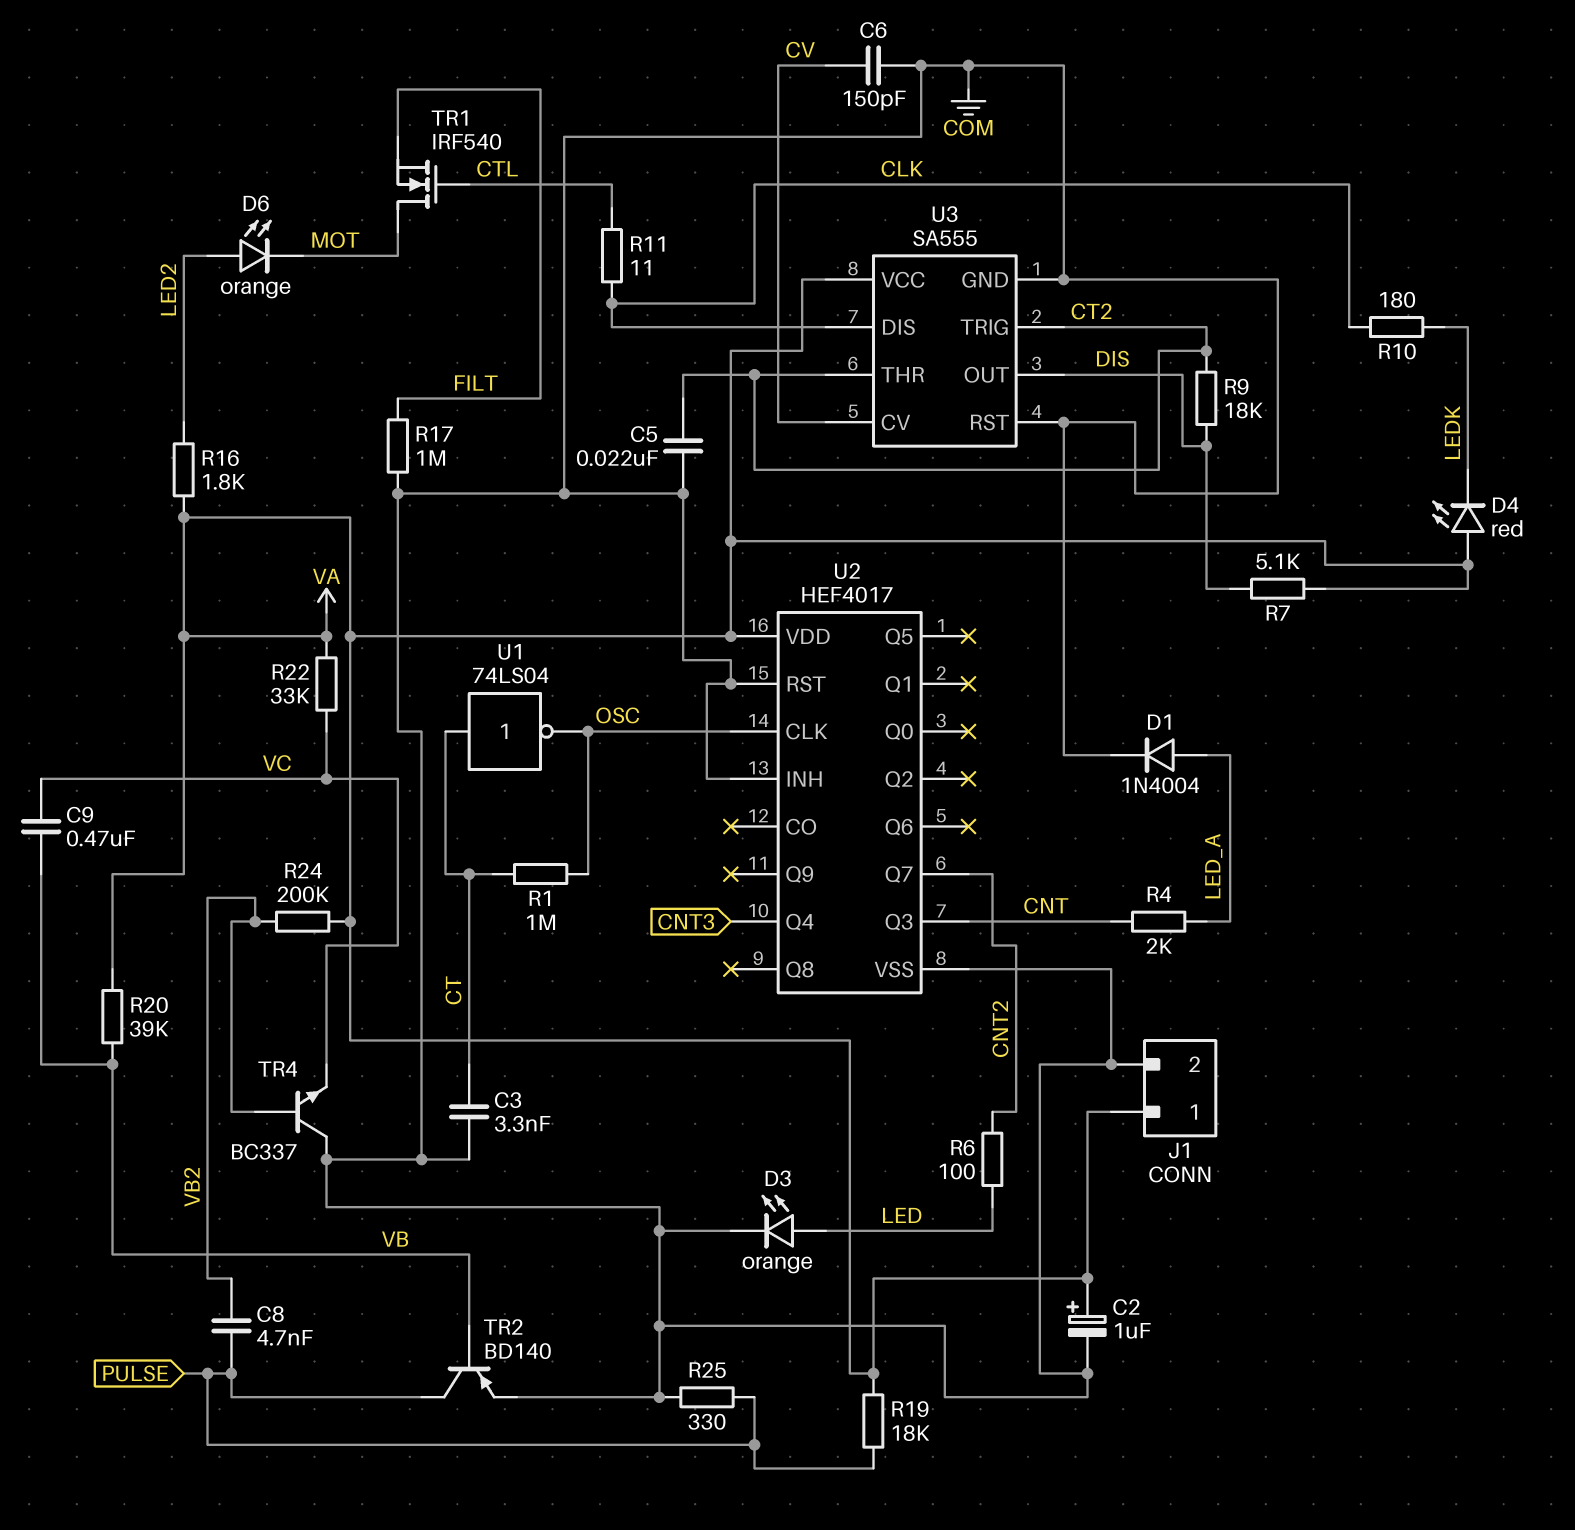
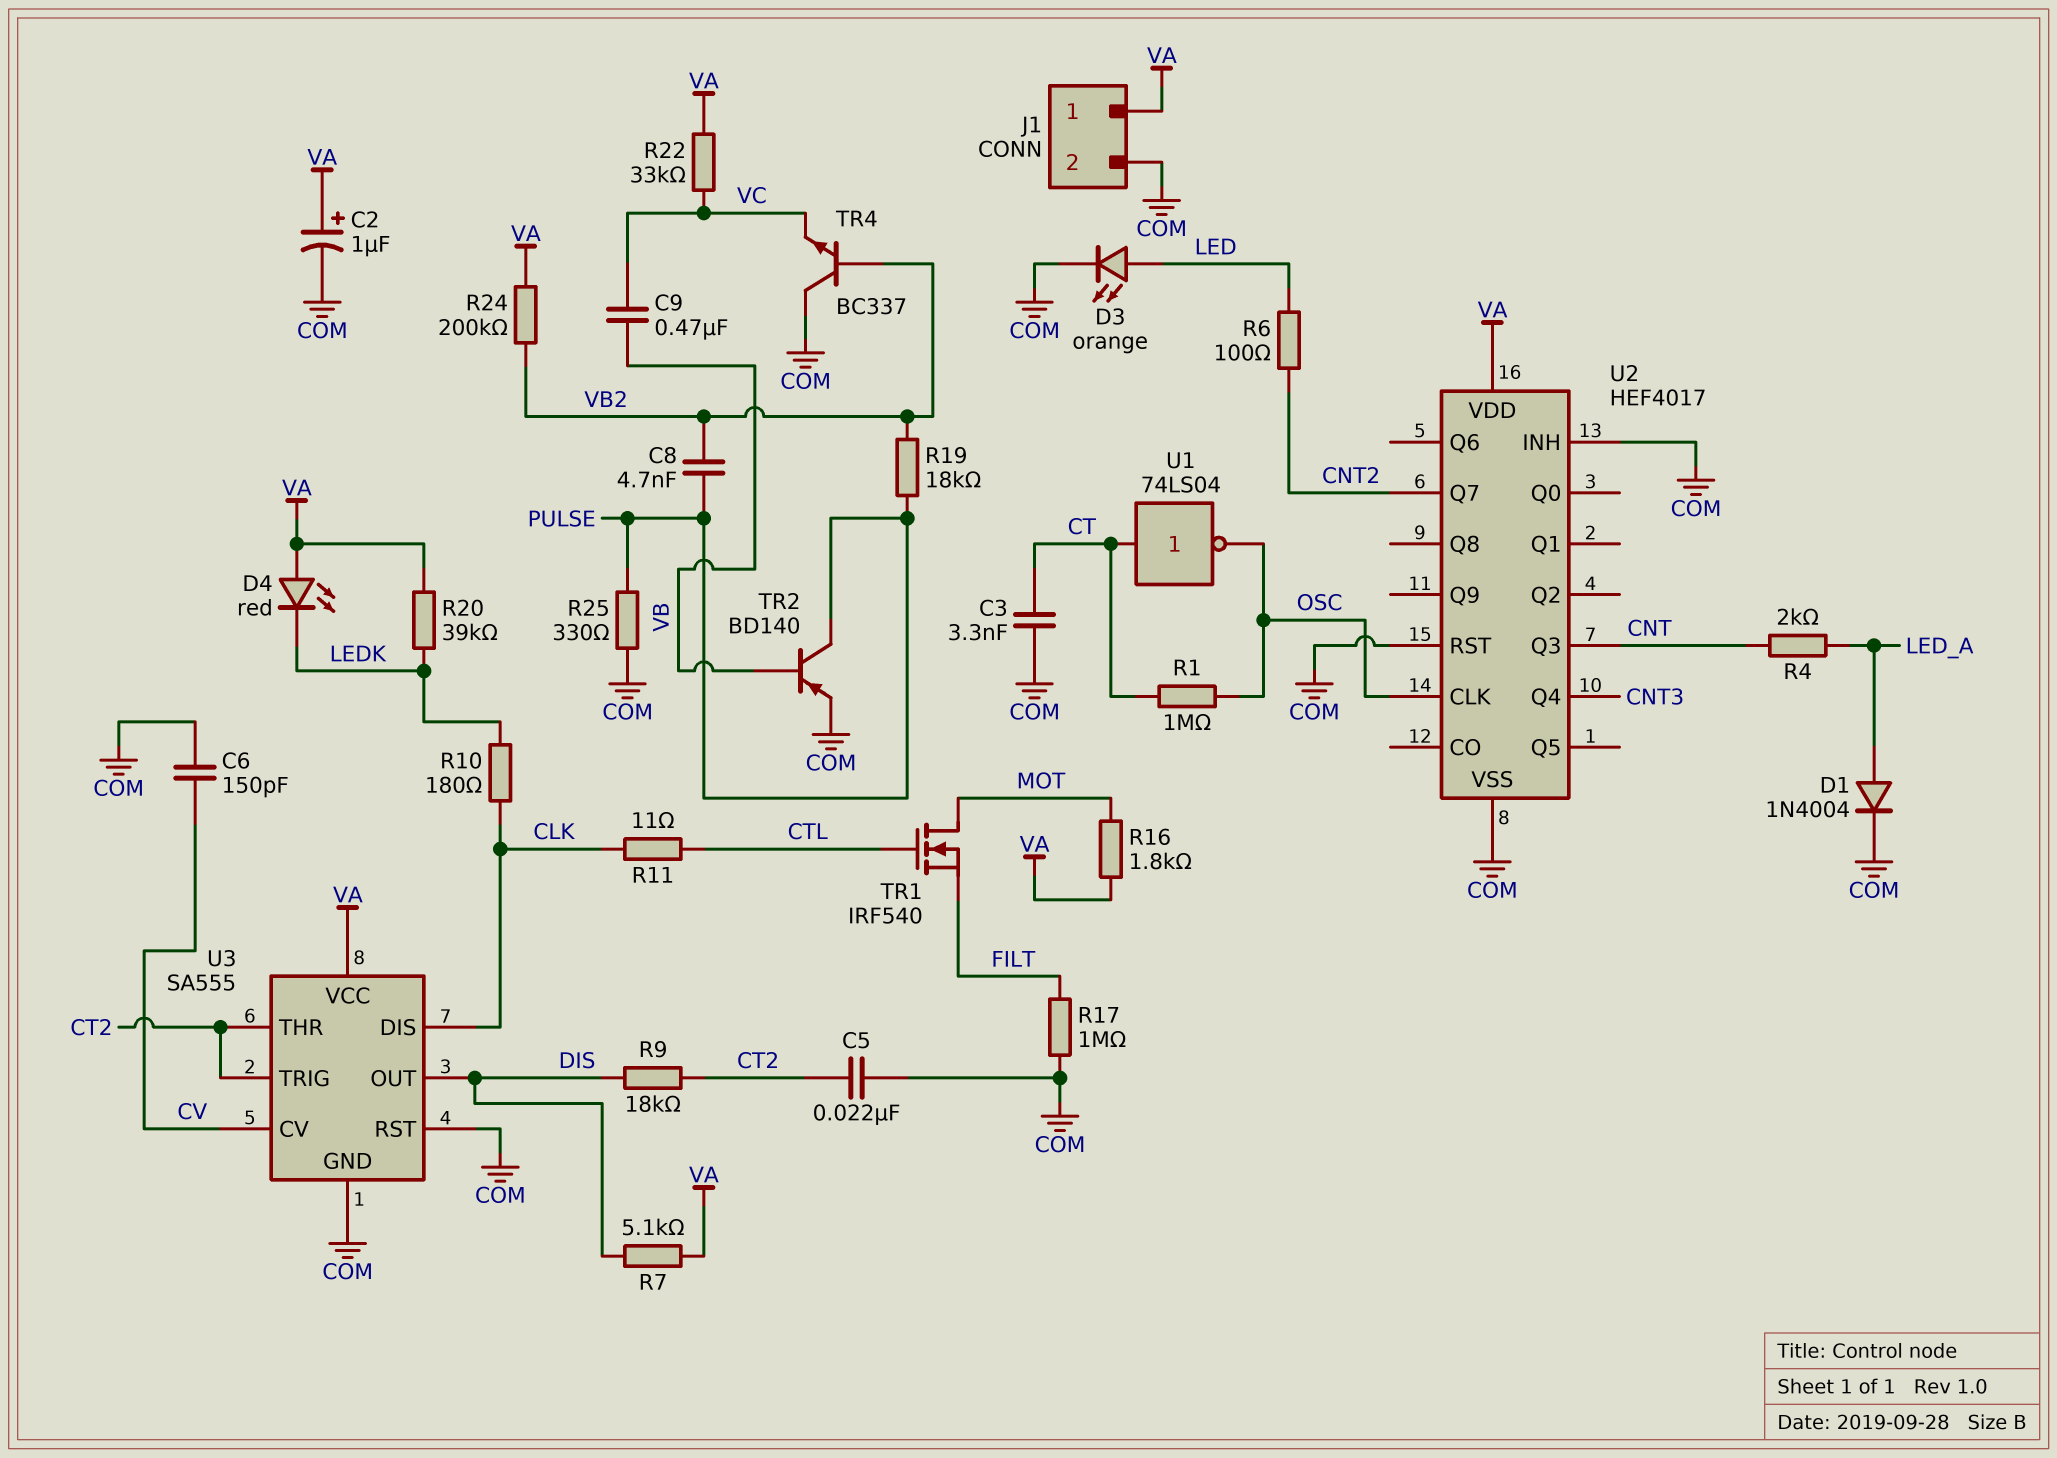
D6: LED orange (A LED2, K MOT) -> none
R16: 1.8k (LED2, VA) -> 1.8k (MOT, VA)
R19: 18k (PULSE, VA) -> 18k (PULSE, VB2)
R20: 39k (VA, VB) -> 39k (LEDK, VA)

